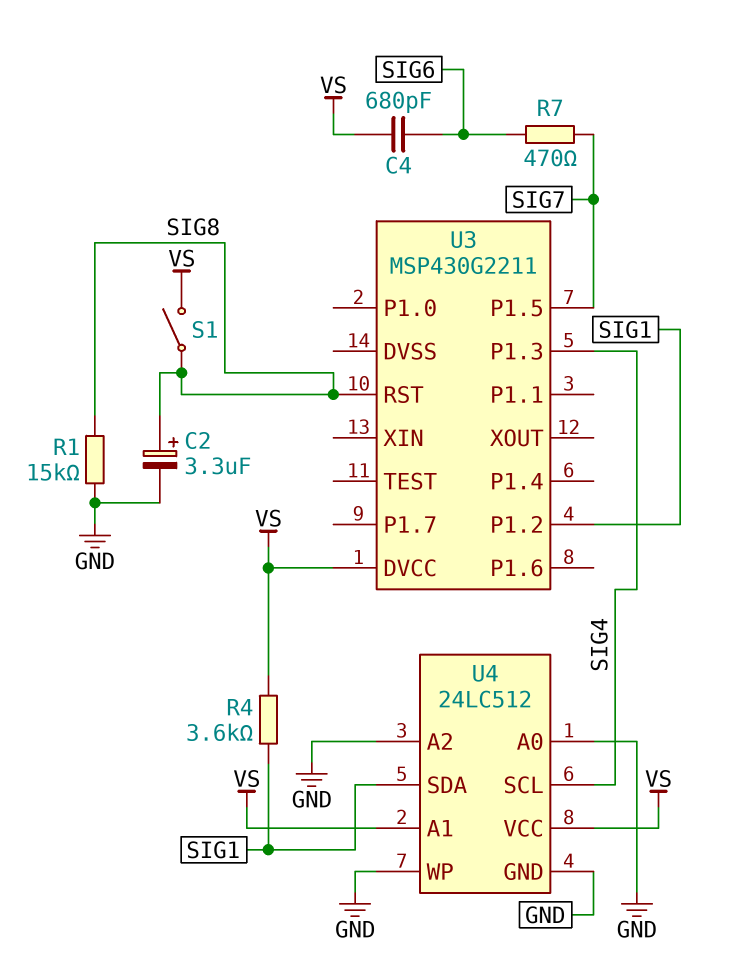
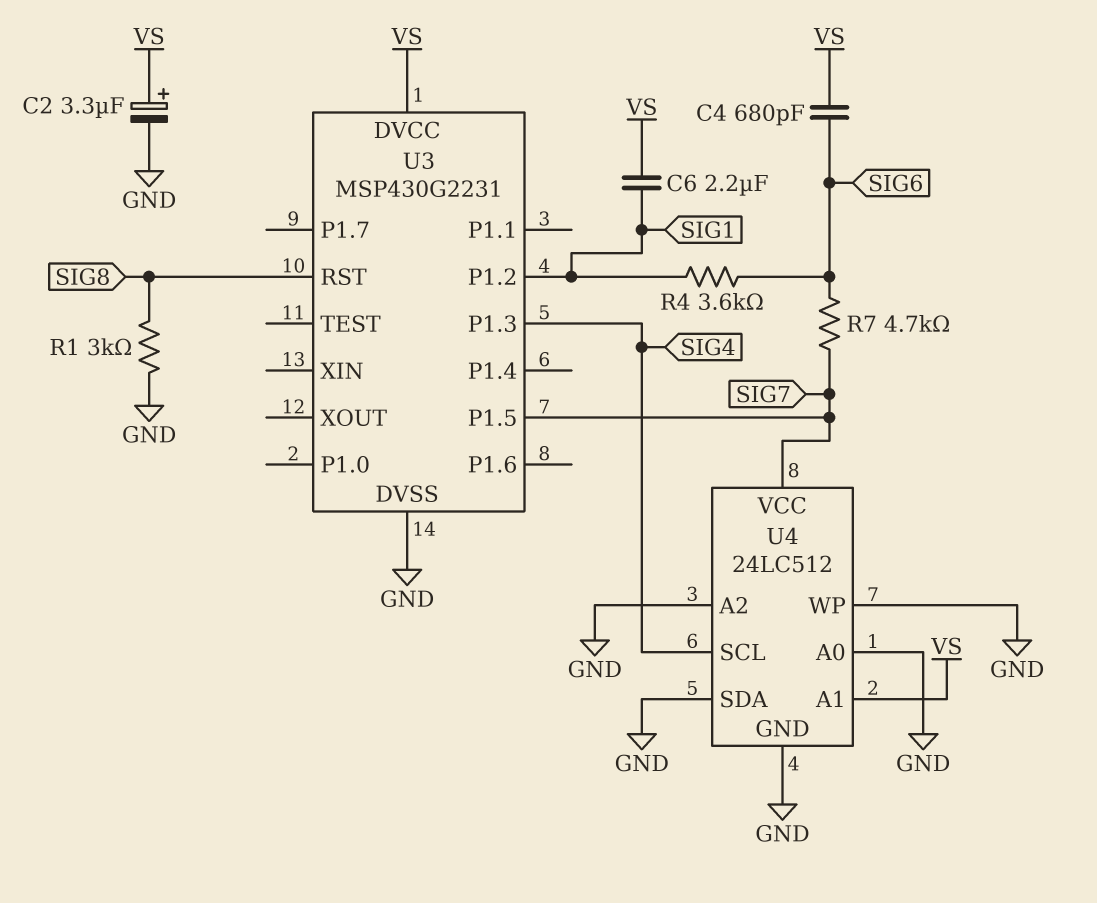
C2: 3.3uF (plus SIG8, minus GND) -> 3.3uF (plus VS, minus GND)
C6: none -> 2.2uF (SIG1, VS)
R1: 15k (GND, SIG8) -> 3k (GND, SIG8)
R4: 3.6k (SIG1, VS) -> 3.6k (SIG1, SIG6)
R7: 470 (SIG6, SIG7) -> 4.7k (SIG6, SIG7)
S1: switch (SIG8, VS) -> none
U3: MSP430G2211 -> MSP430G2231
U3 pin DVSS: none -> GND
U4 pin SDA: SIG1 -> GND
U4 pin VCC: VS -> SIG7

